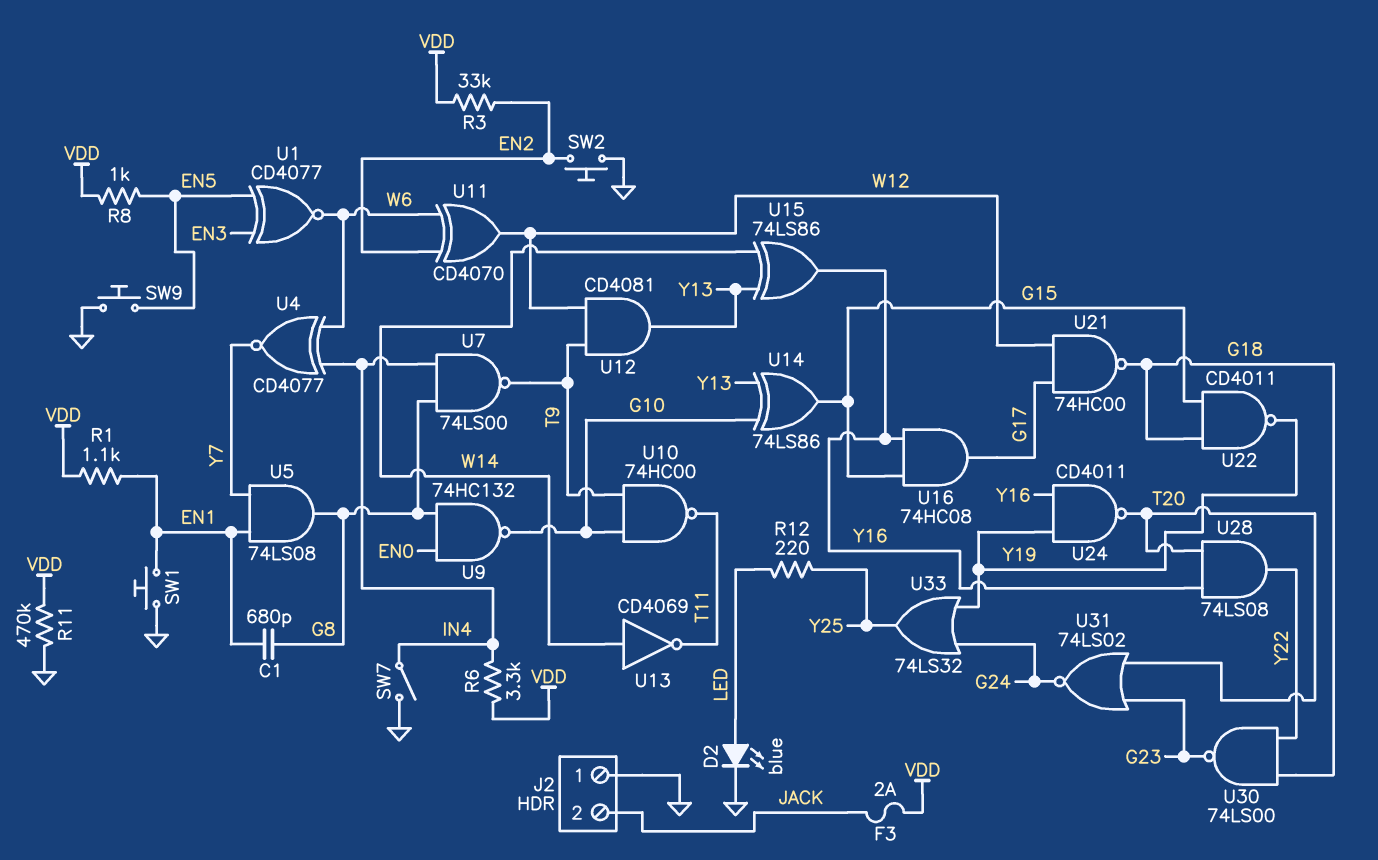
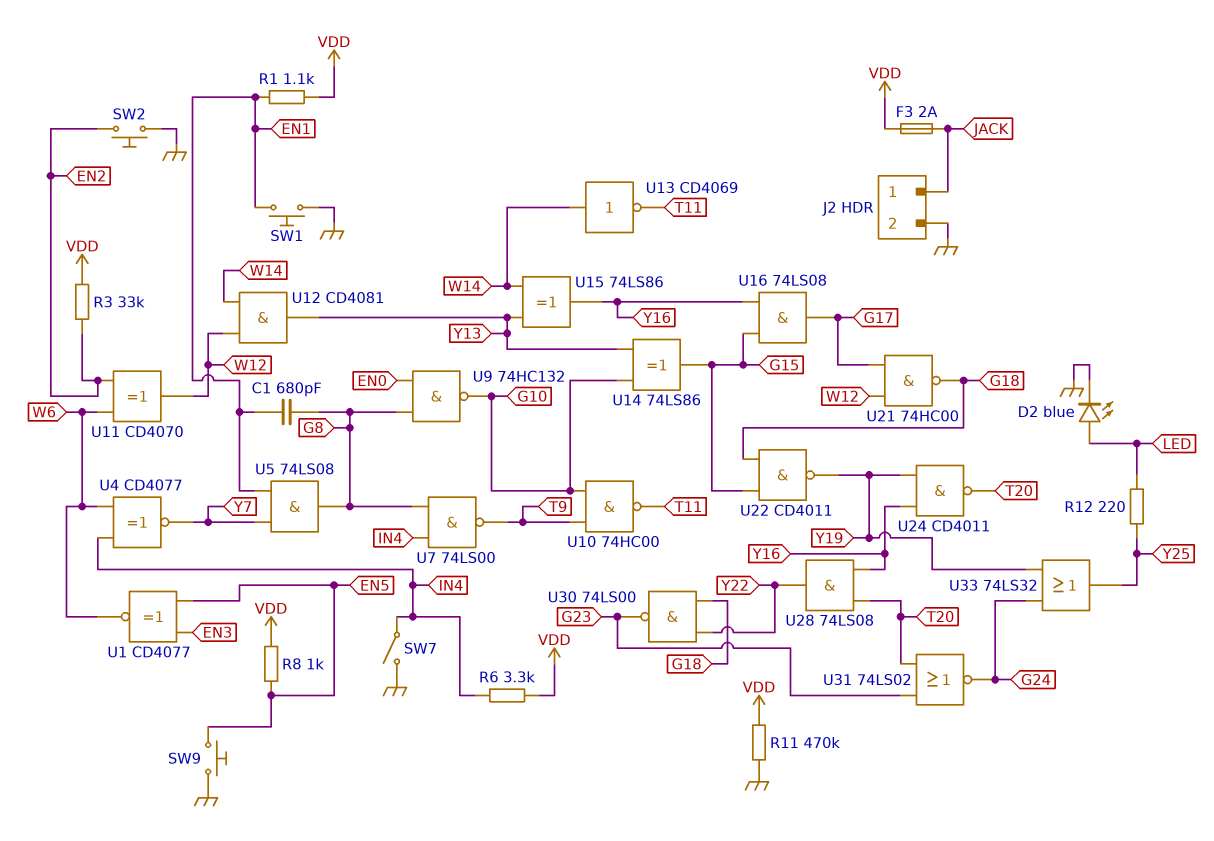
J2 pin 1: GND -> JACK
J2 pin 2: JACK -> GND
U12: AND CD4081 (in T9, in W12, out Y13) -> AND CD4081 (in W12, in W14, out Y13)
U16: AND 74HC08 (in G15, in Y16, out G17) -> AND 74LS08 (in G15, in Y16, out G17)

